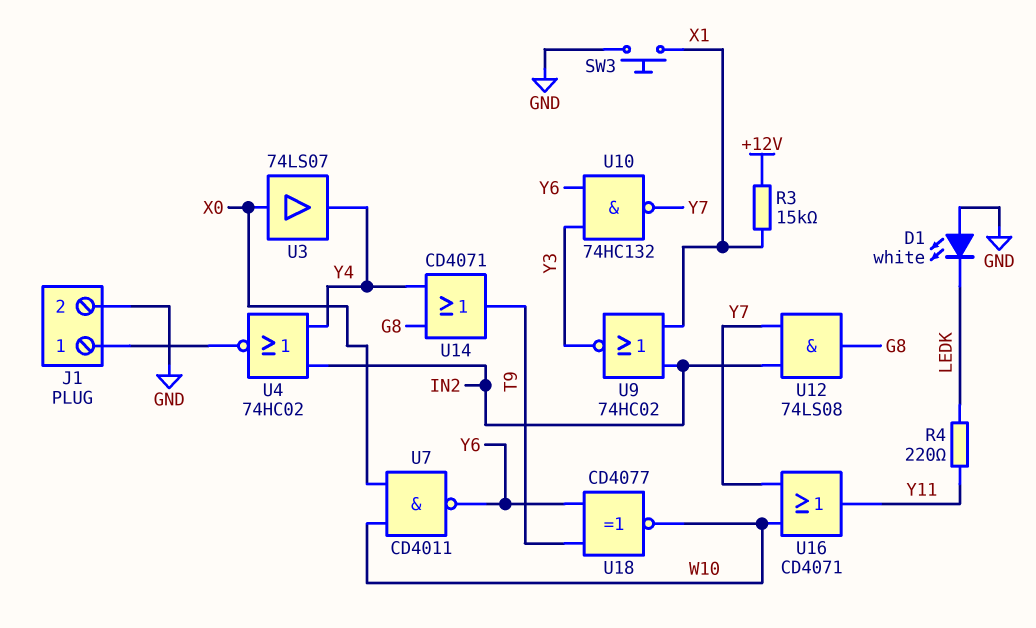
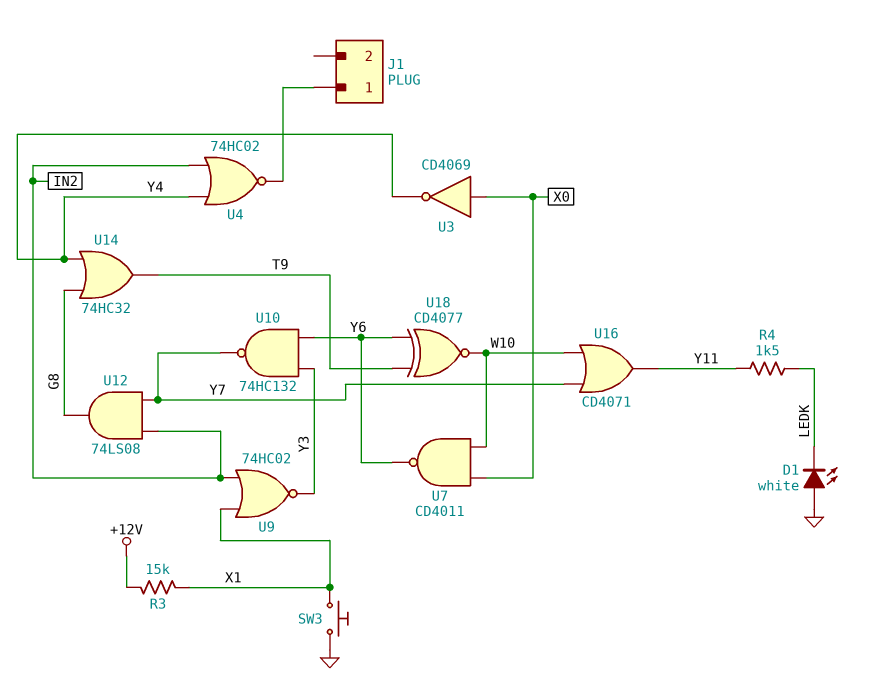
J1 pin 2: GND -> none
R4: 220 (LEDK, Y11) -> 1.5k (LEDK, Y11)
U3: buffer 74LS07 (in X0, out Y4) -> NOT CD4069 (in X0, out Y4)
U14: OR CD4071 (in G8, in Y4, out T9) -> OR 74HC32 (in G8, in Y4, out T9)

